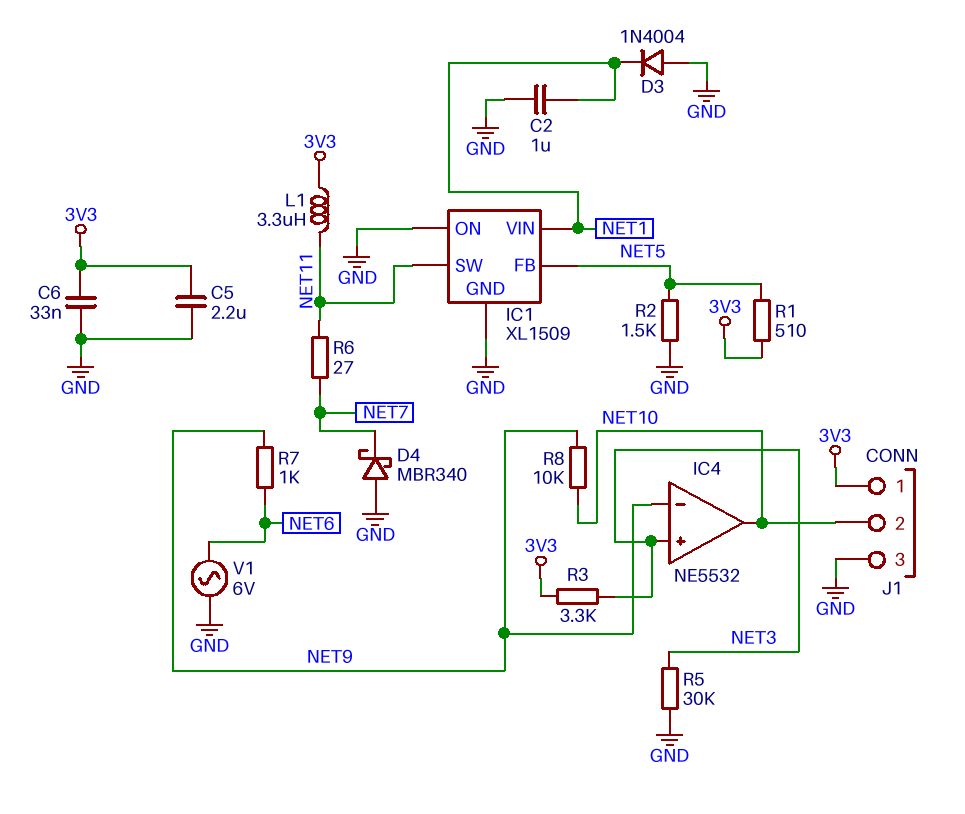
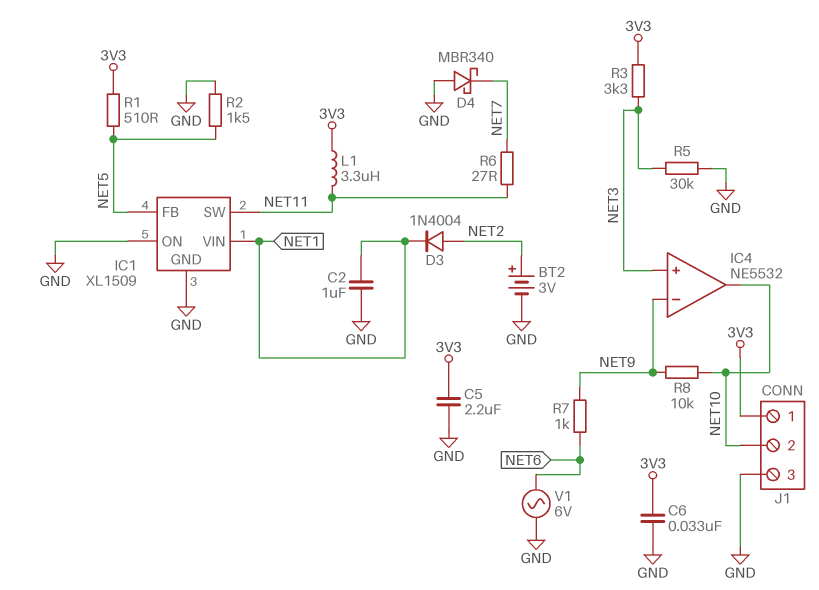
BT2: none -> 3V (plus NET2, minus GND)
D3: diode 1N4004 (A GND, K NET1) -> diode 1N4004 (A NET2, K NET1)

